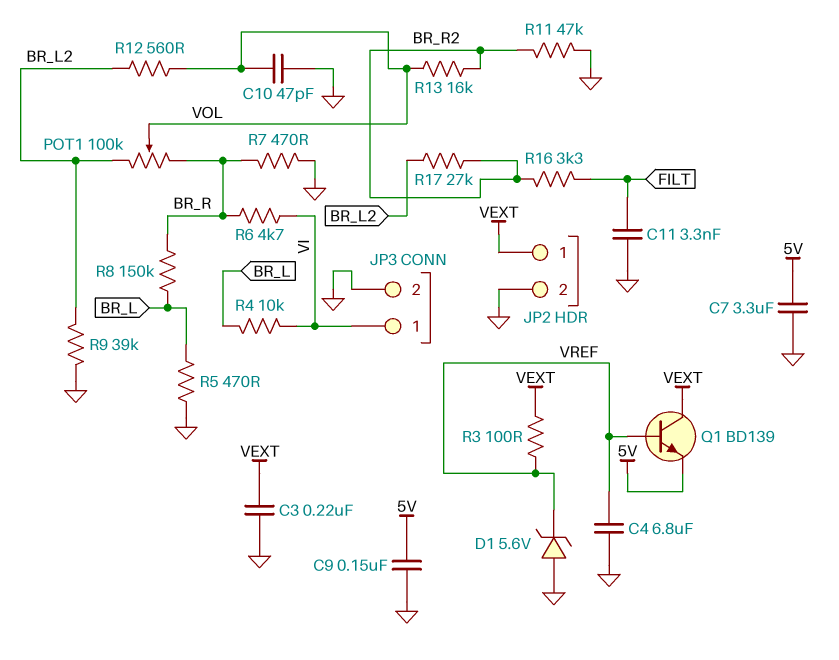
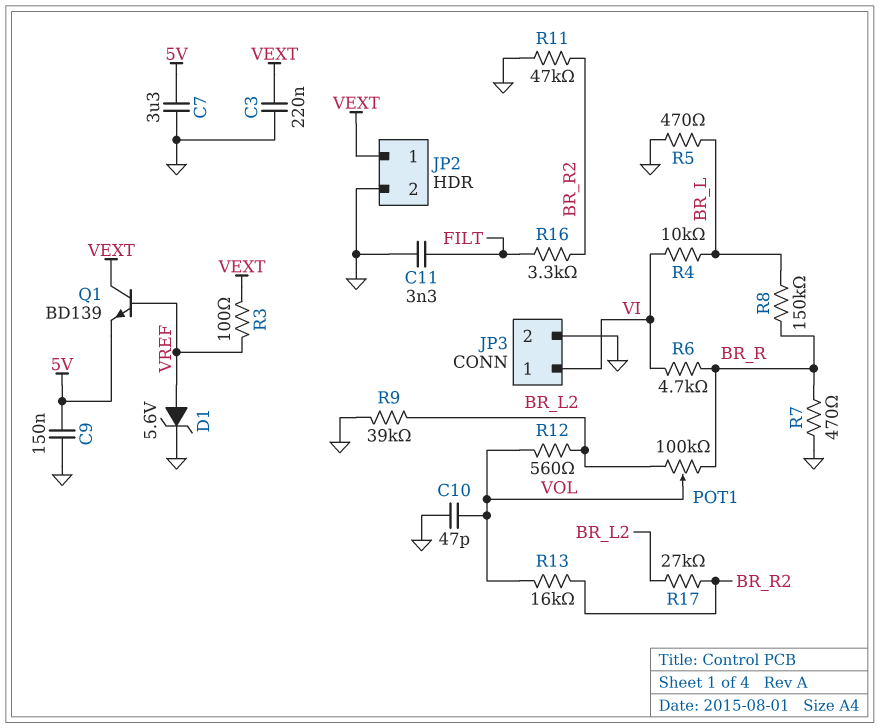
C4: 6.8uF (GND, VREF) -> none
D1: zener 5.6V (A GND, K VREF) -> zener 5.6V (A VREF, K GND)

